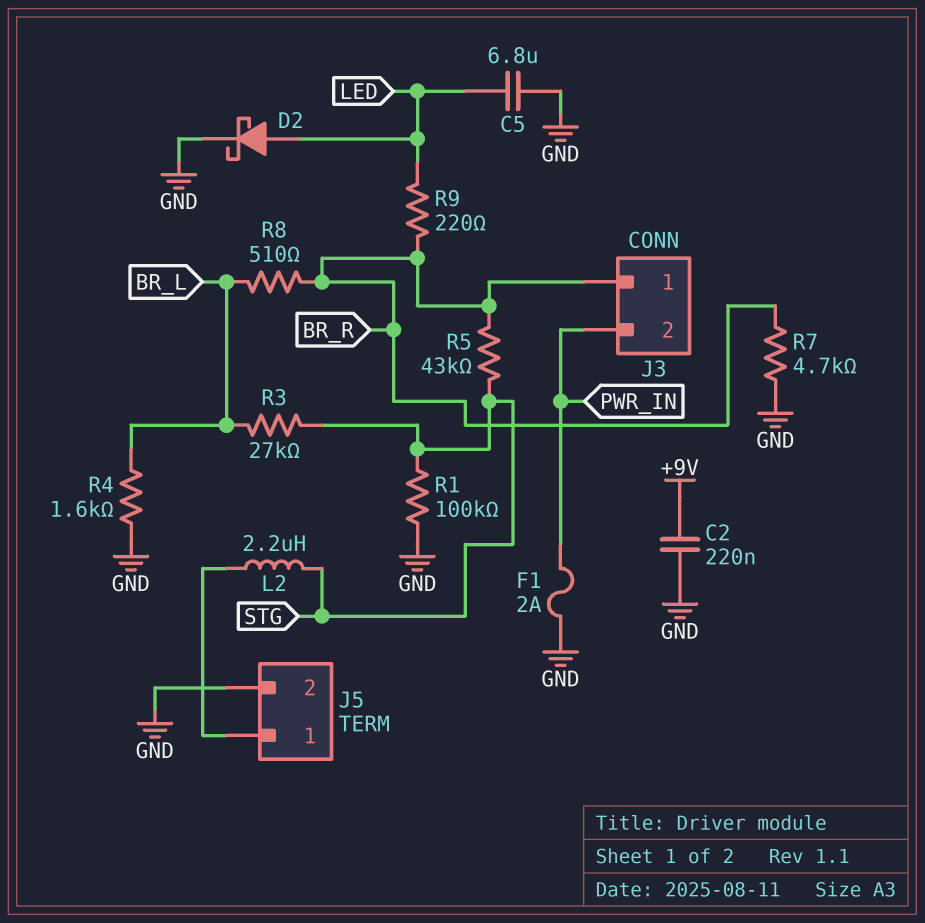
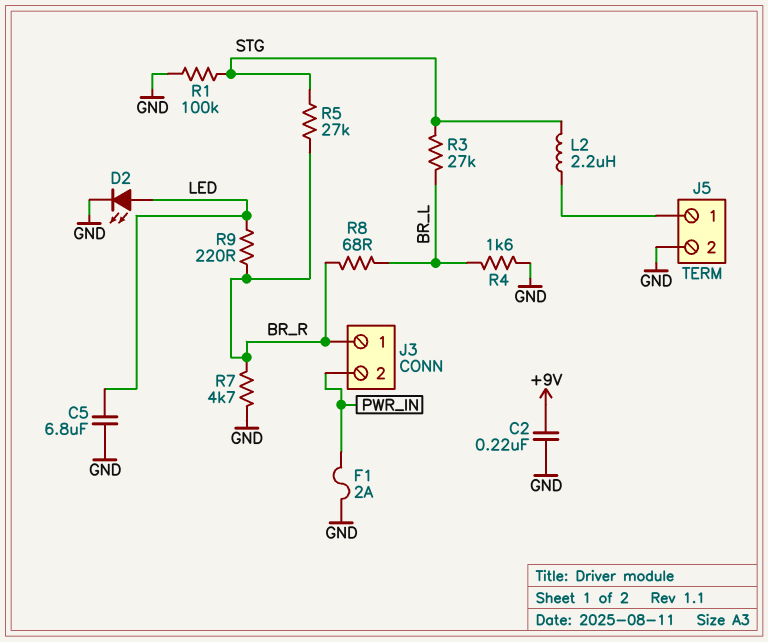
D2: schottky (A LED, K GND) -> LED (A LED, K GND)
R5: 43k (BR_R, STG) -> 27k (BR_R, STG)
R8: 510 (BR_L, BR_R) -> 68 (BR_L, BR_R)

